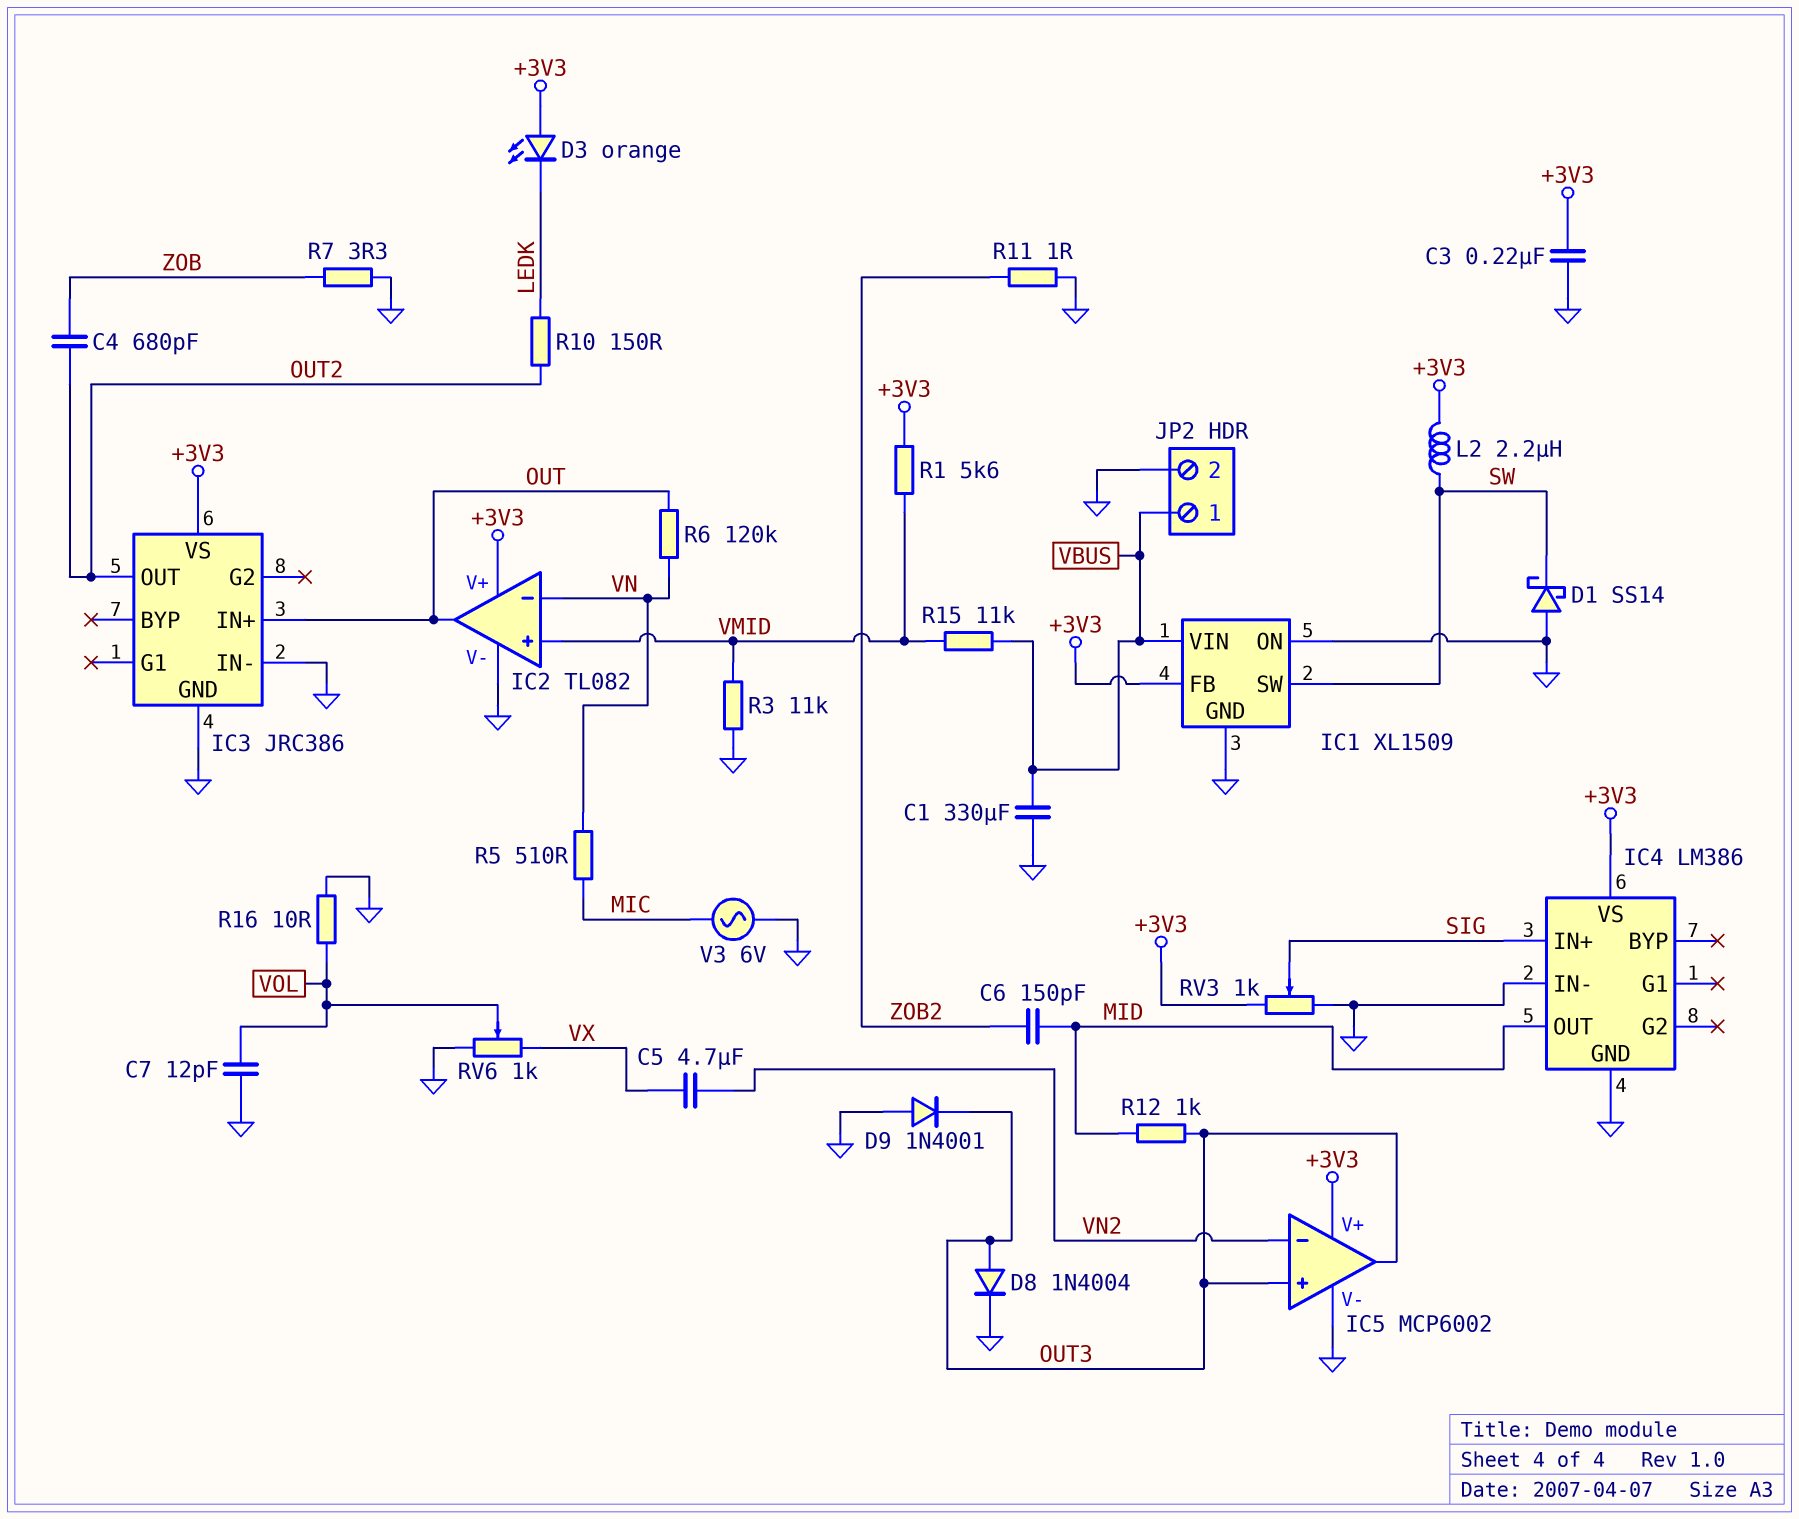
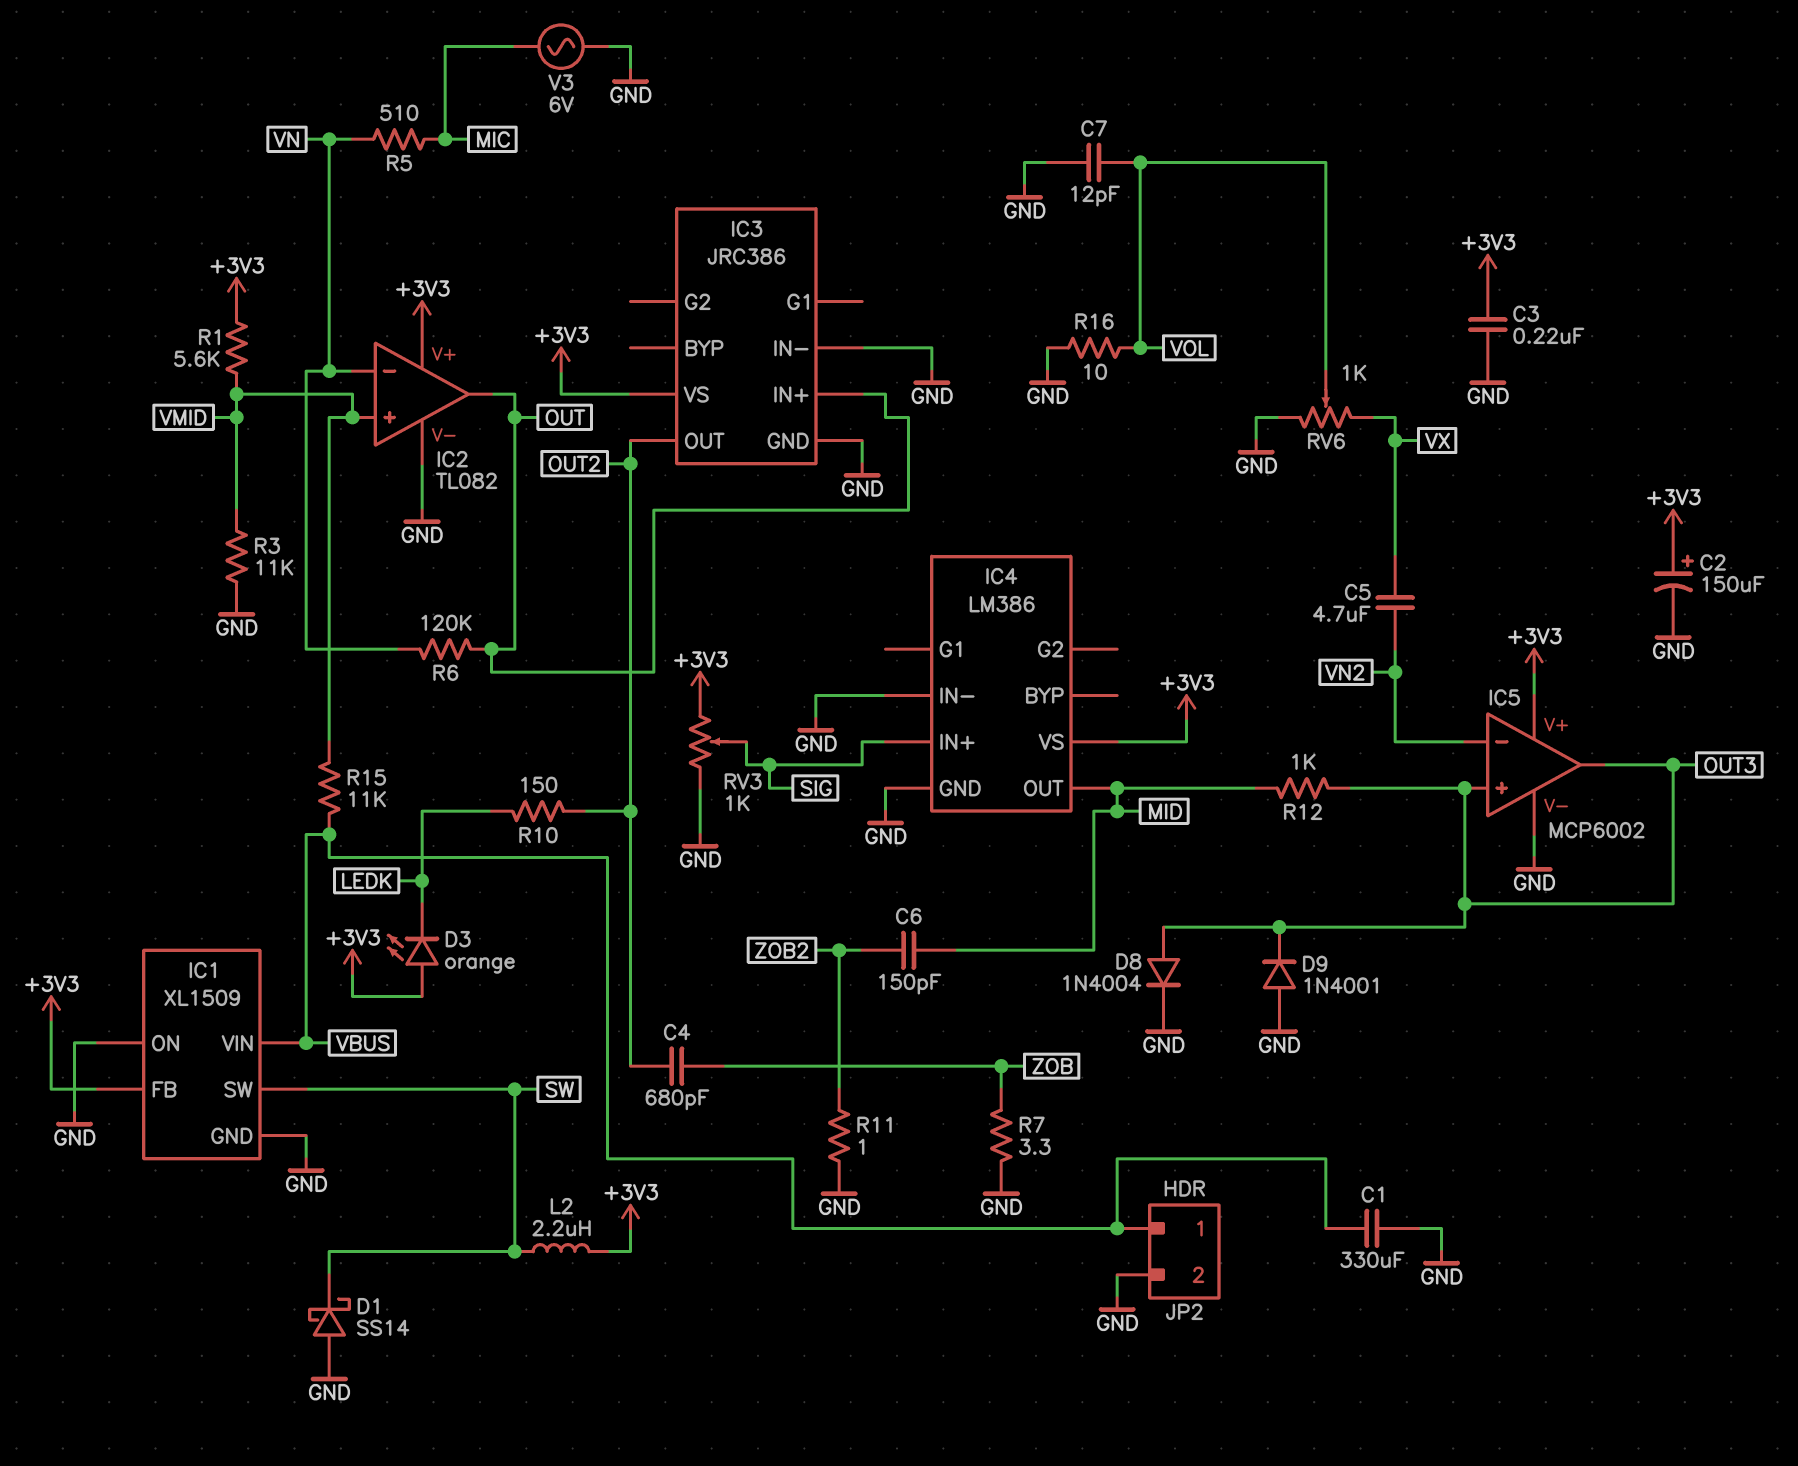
C2: none -> 150uF (plus +3V3, minus GND)

